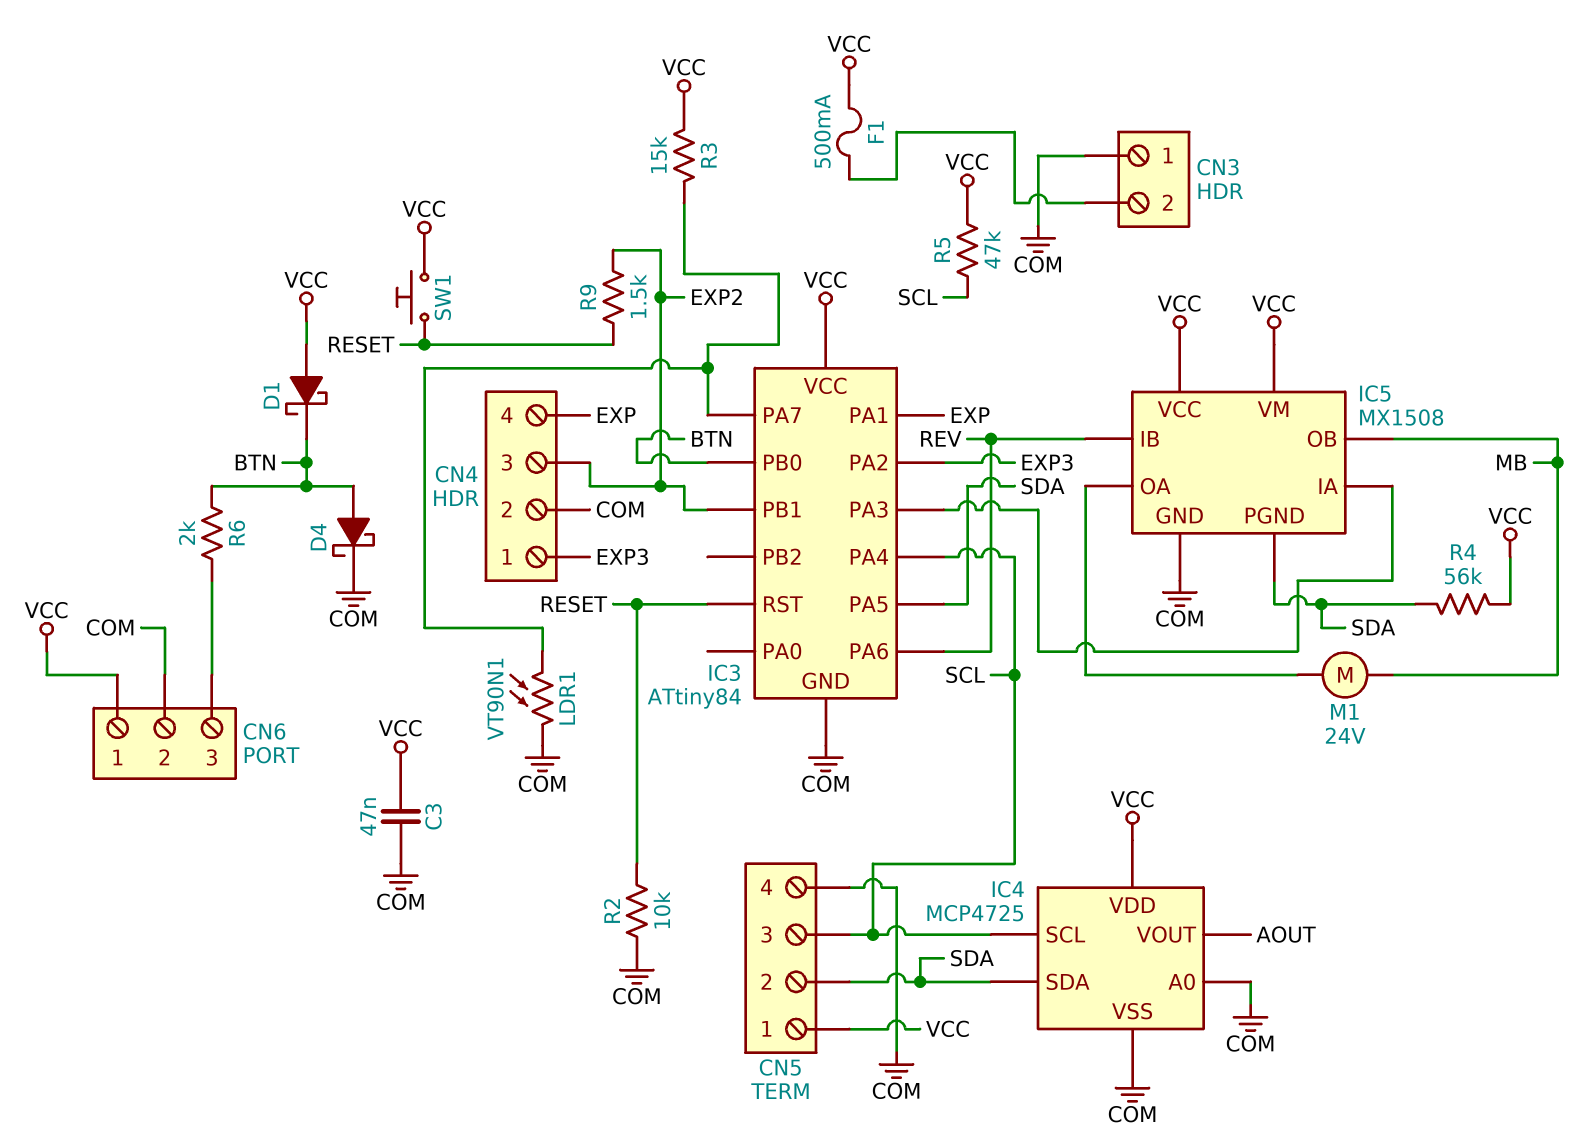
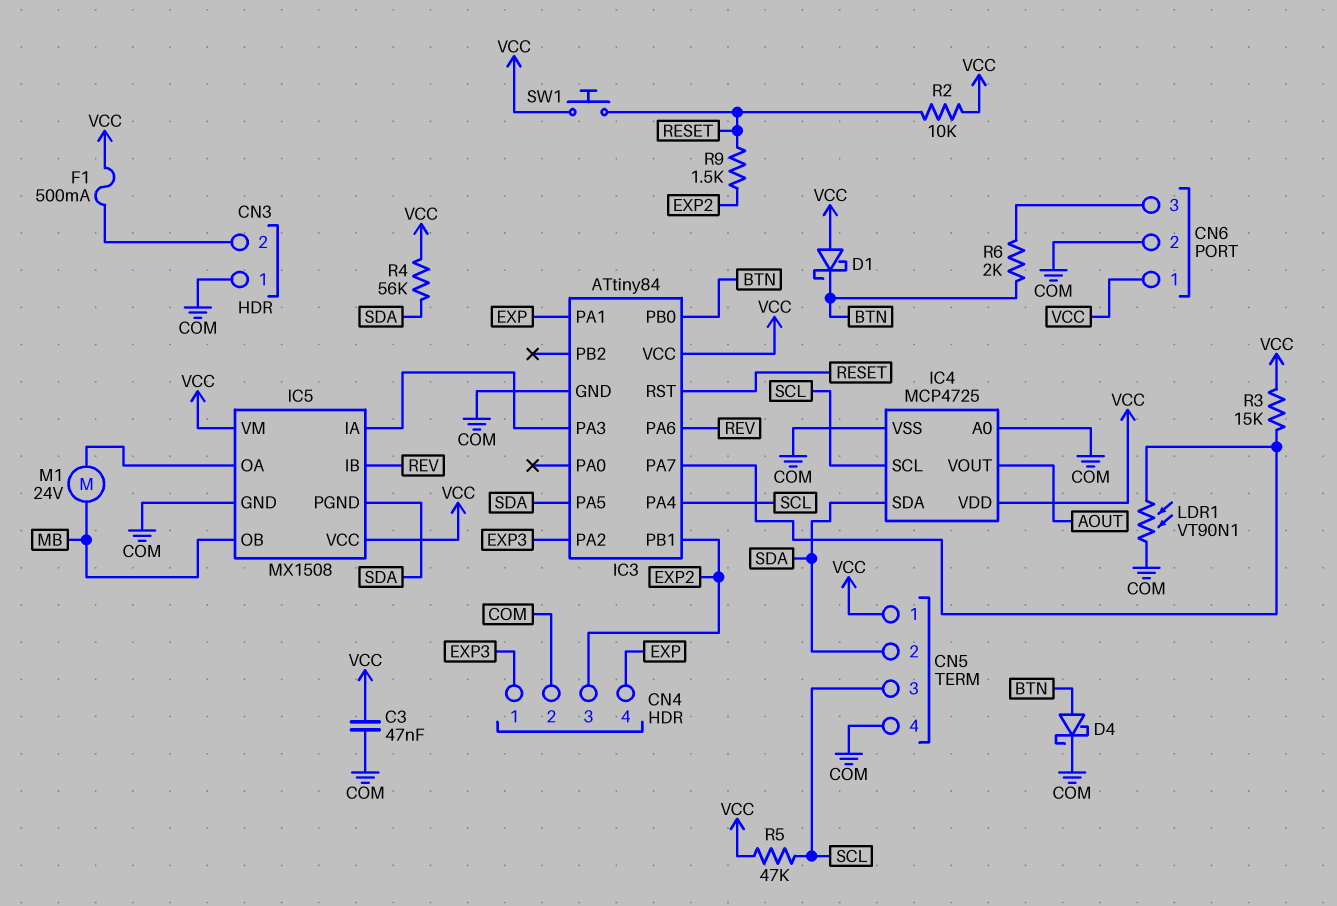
R2: 10k (COM, RESET) -> 10k (RESET, VCC)

